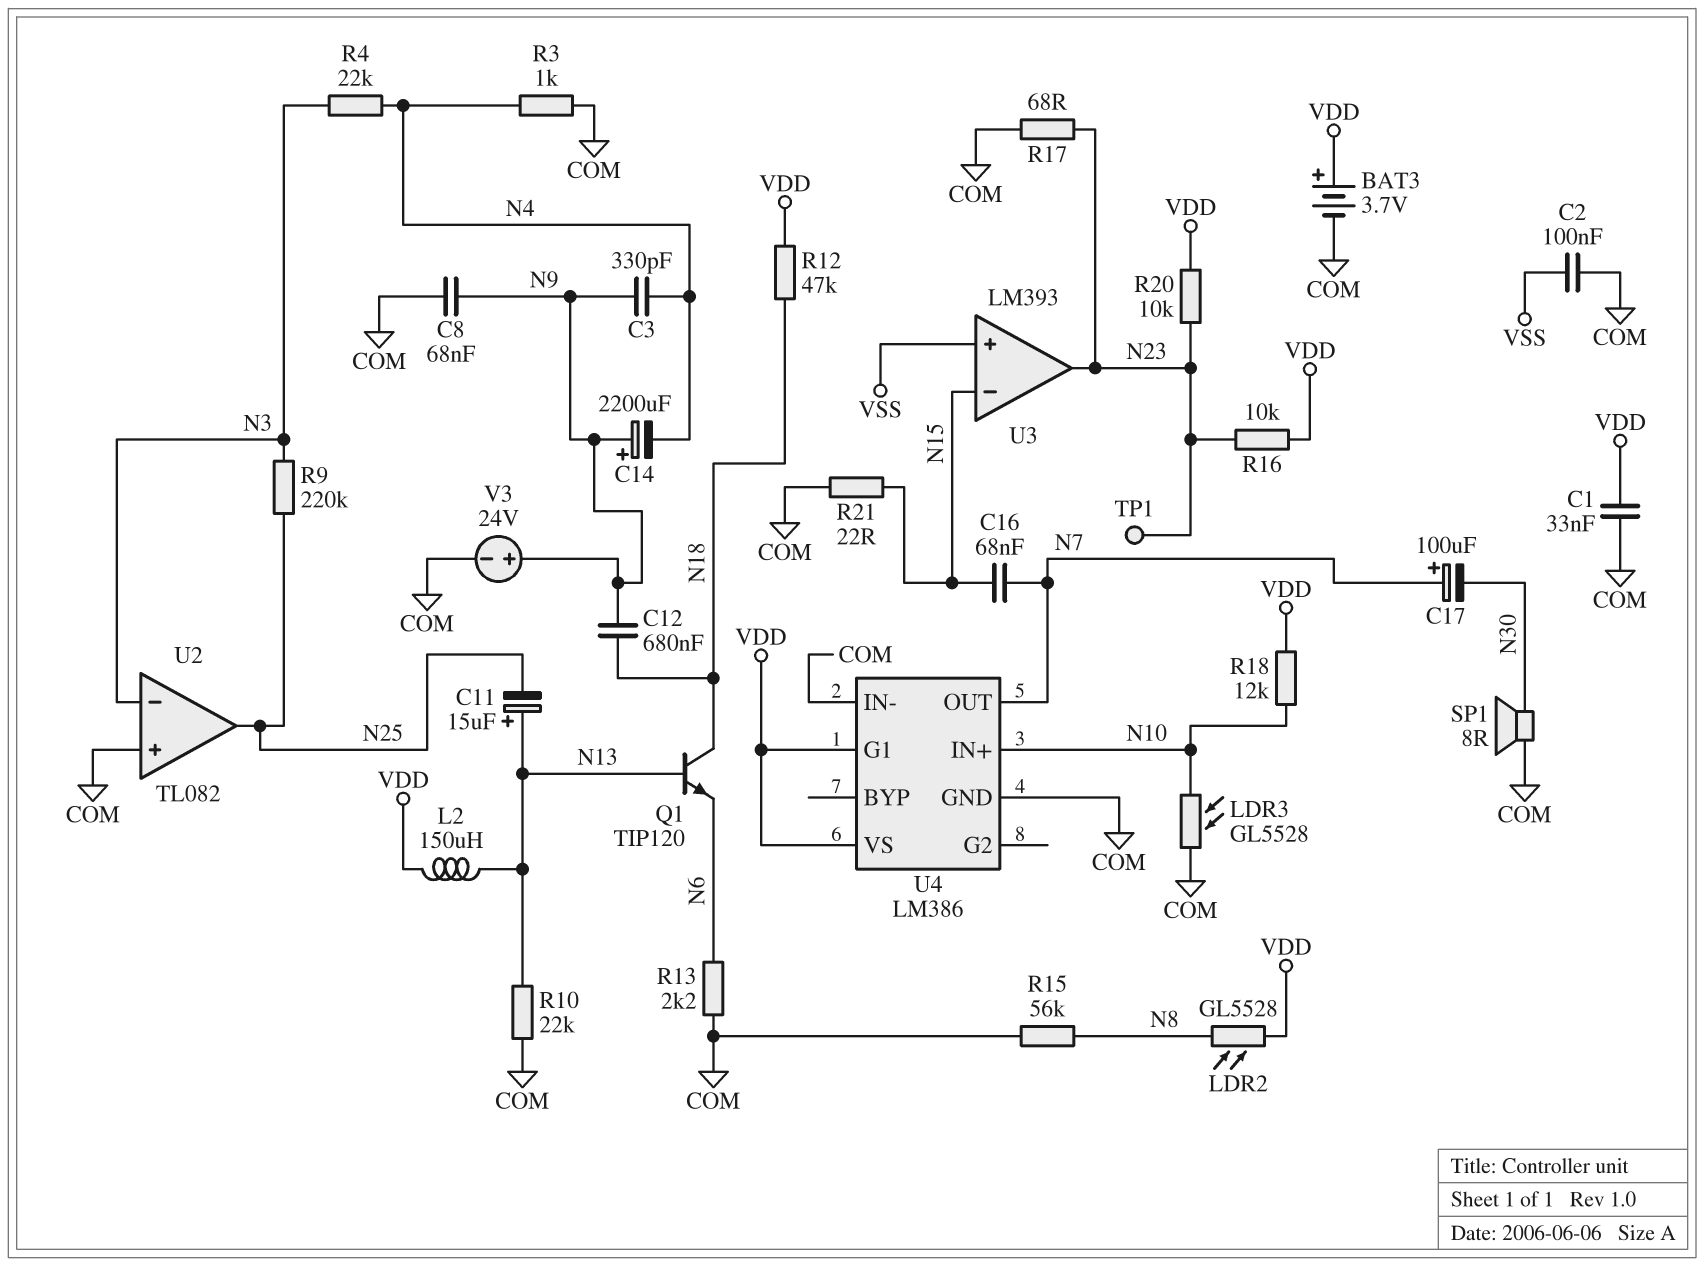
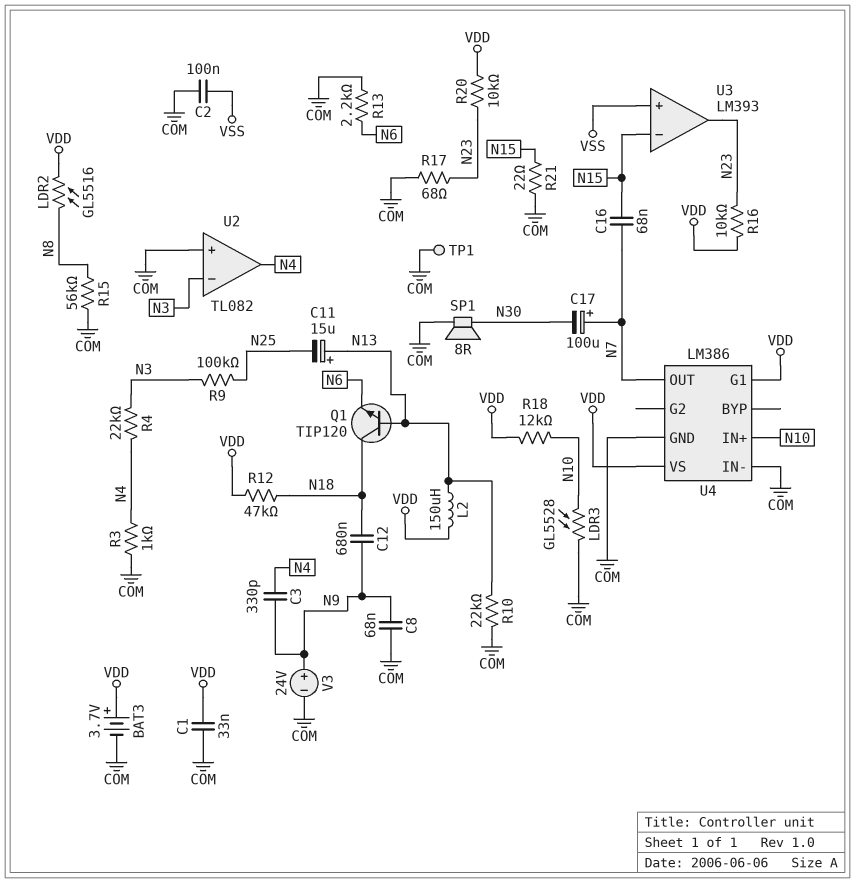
C14: 2200uF (plus N9, minus N4) -> none
LDR2: GL5528 (N8, VDD) -> GL5516 (N8, VDD)
R9: 220k (N3, N25) -> 100k (N3, N25)
TP1: test point (N23) -> test point (COM)
U2 pin out: N25 -> N4

